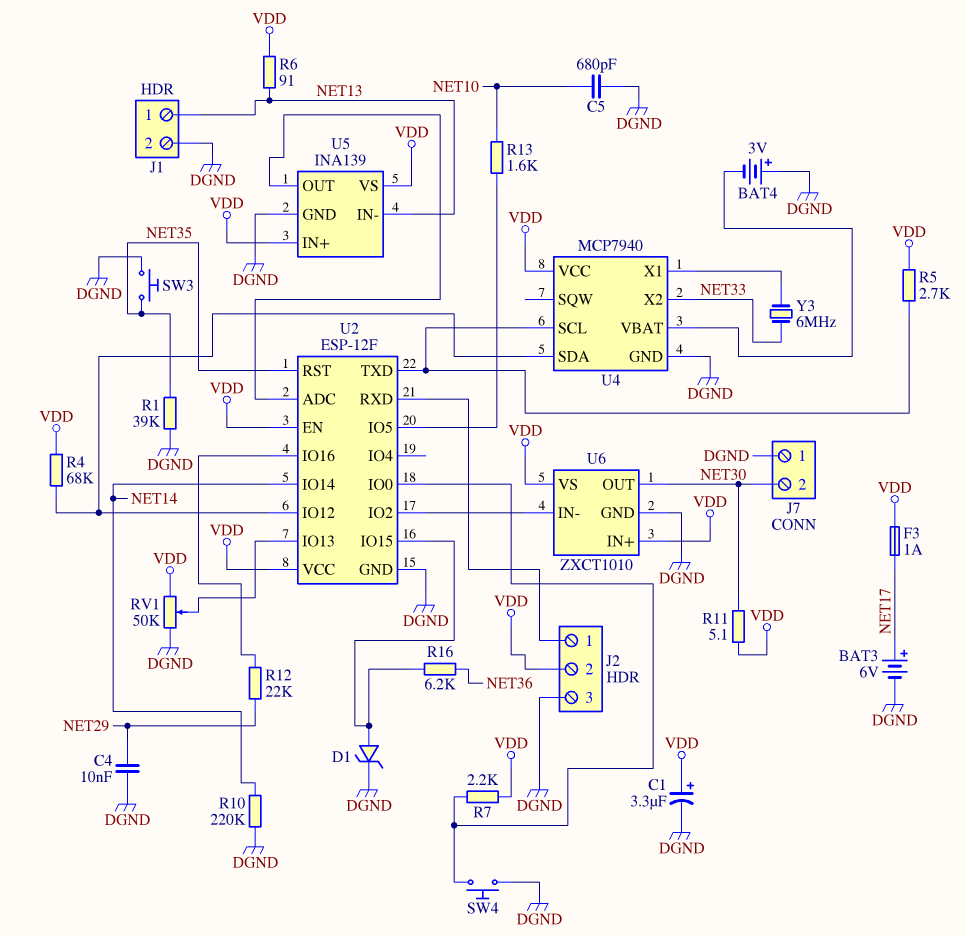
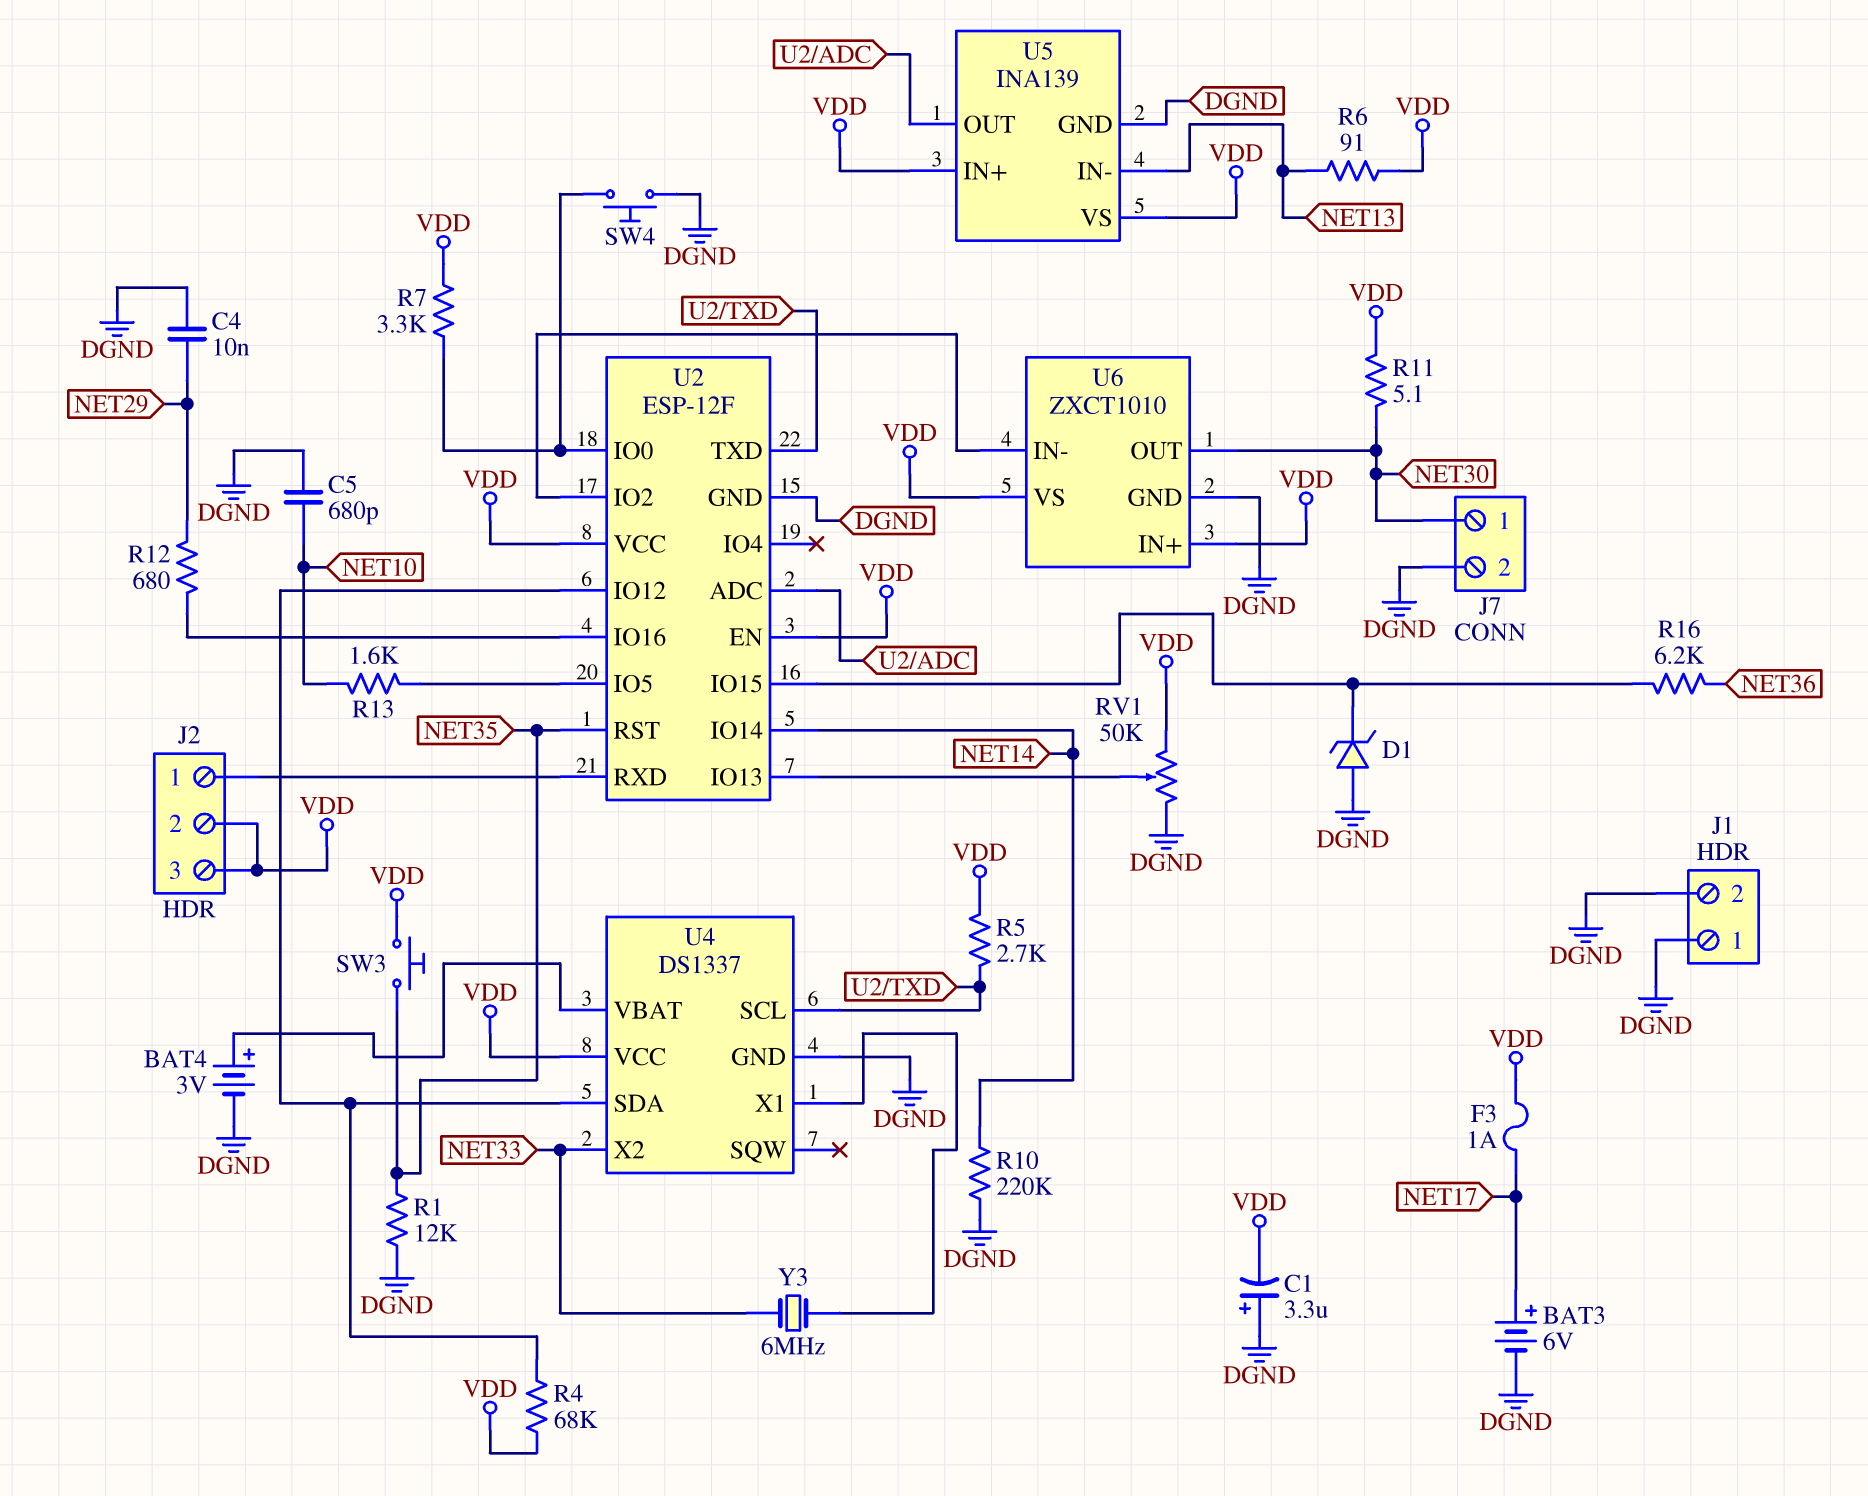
BAT4: 3V (plus DGND, minus U4/VBAT) -> 3V (plus U4/VBAT, minus DGND)
C1: 3.3uF (plus VDD, minus DGND) -> 3.3uF (plus DGND, minus VDD)
D1: zener (A U2/IO15, K DGND) -> zener (A DGND, K U2/IO15)
J1 pin 1: NET13 -> DGND
J2 pin 3: DGND -> VDD
J7 pin 1: DGND -> NET30
J7 pin 2: NET30 -> DGND
R1: 39k (DGND, NET35) -> 12k (DGND, NET35)
R7: 2.2k (U2/IO0, VDD) -> 3.3k (U2/IO0, VDD)
R12: 22k (NET29, U2/IO16) -> 680 (NET29, U2/IO16)
SW3: button (DGND, NET35) -> button (NET35, VDD)
U4: MCP7940 -> DS1337

